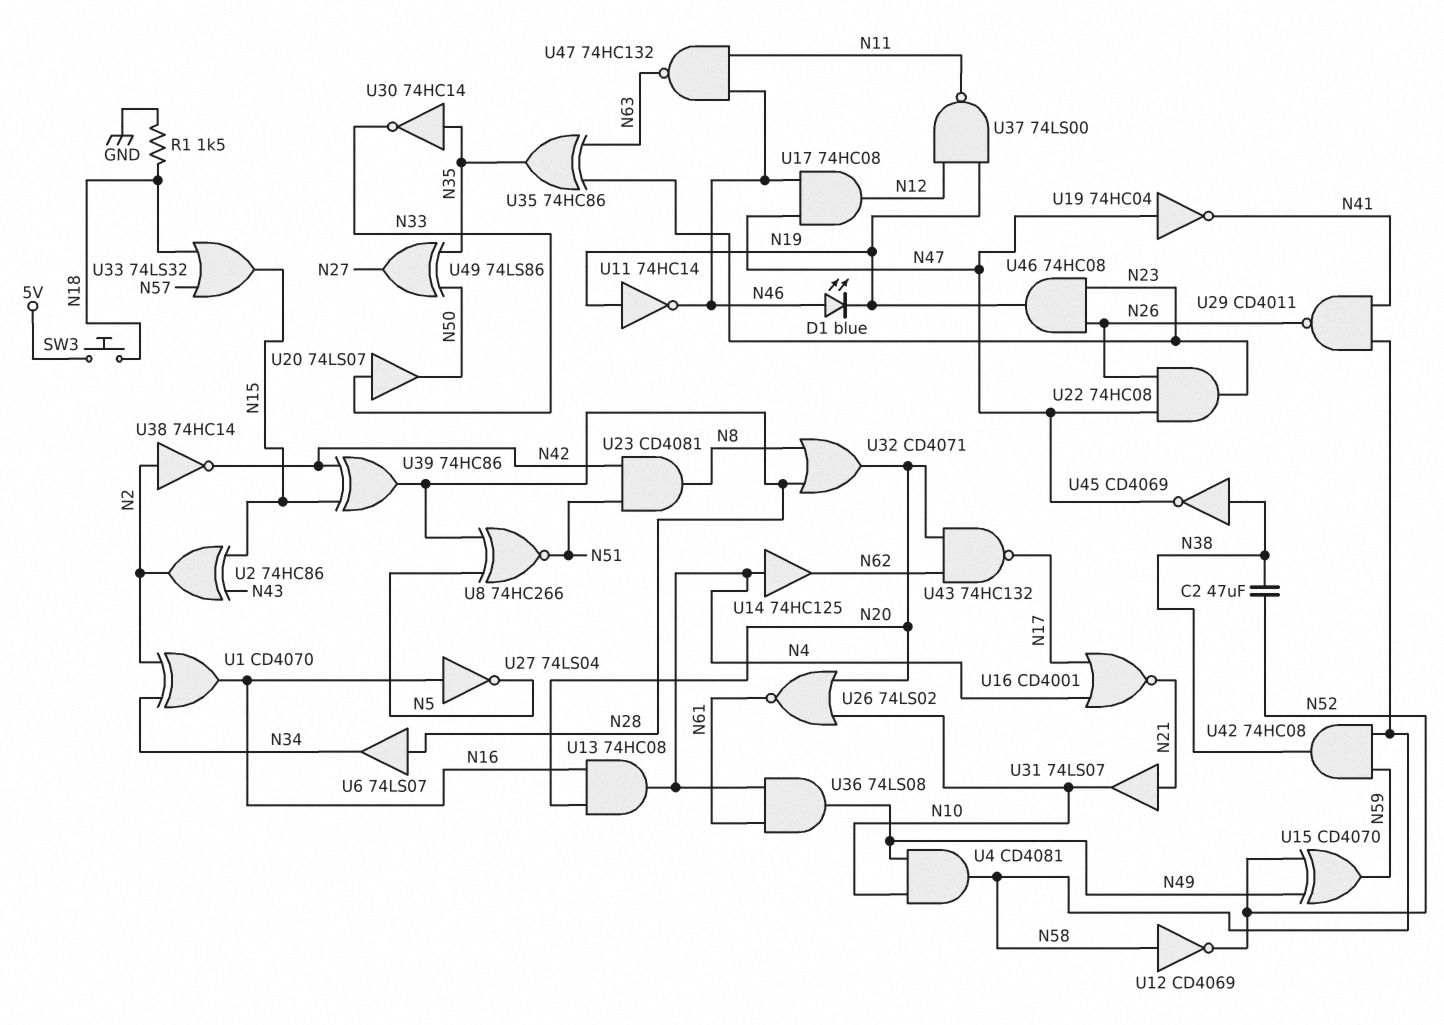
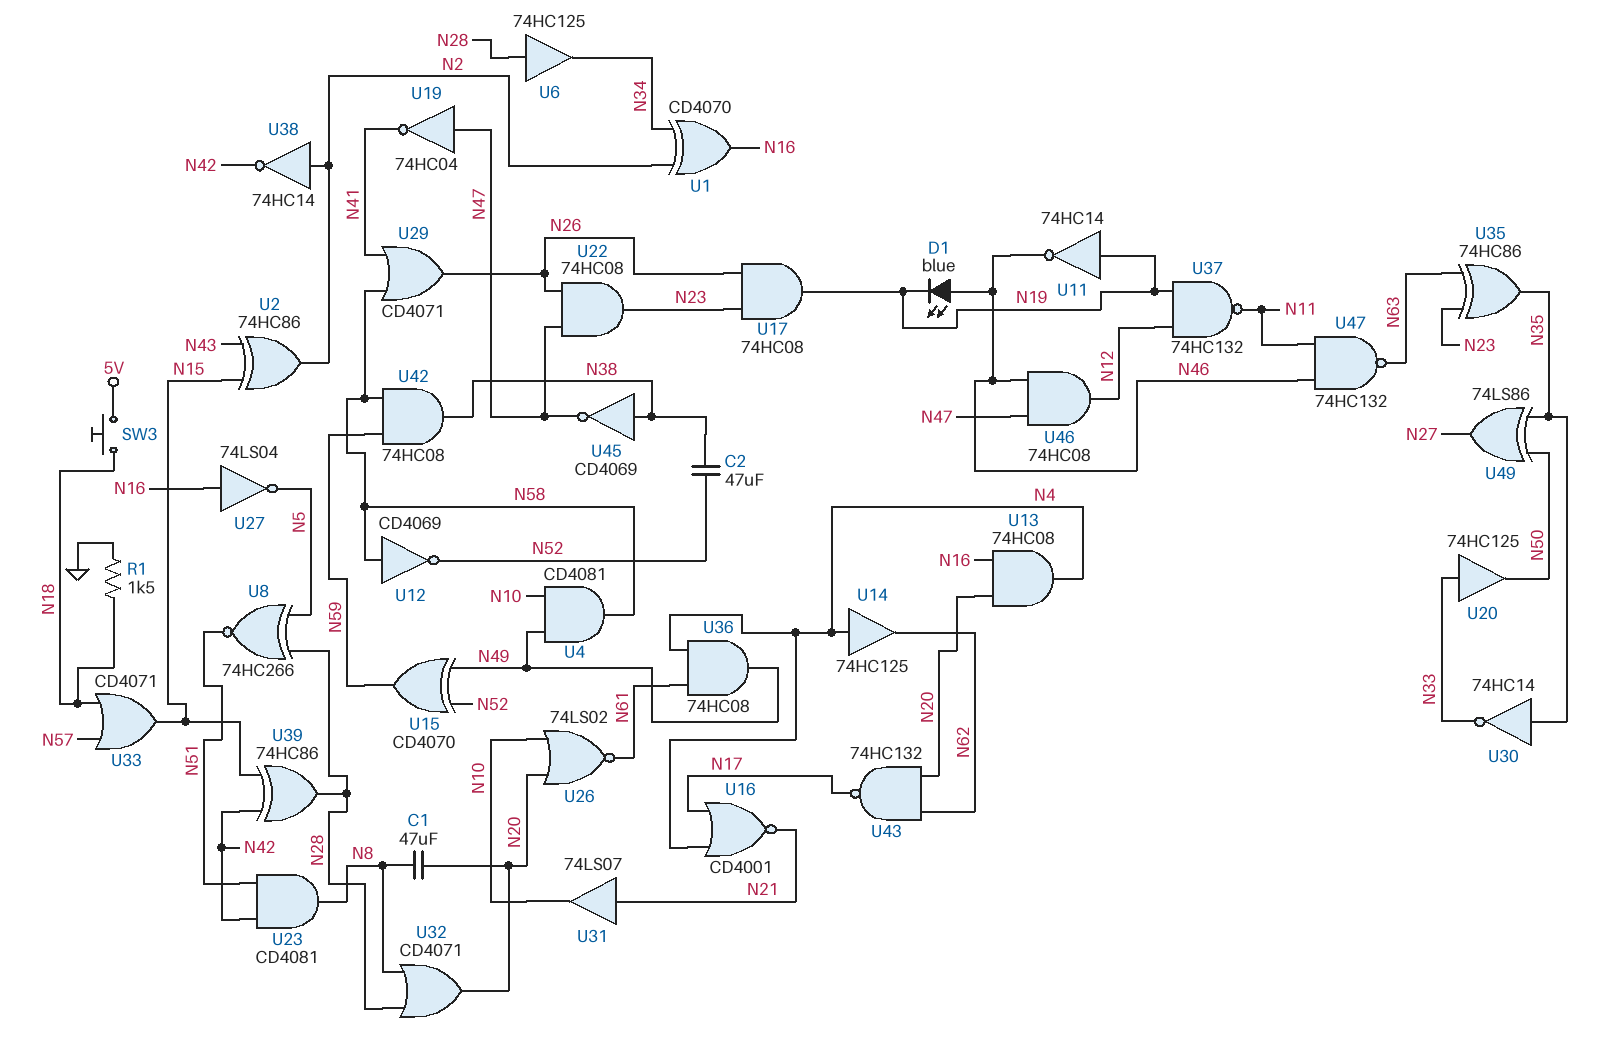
C1: none -> 47uF (N8, N20)
U6: buffer 74LS07 (in N28, out N34) -> buffer 74HC125 (in N28, out N34)
U17: AND 74HC08 (in N46, in N47, out N12) -> AND 74HC08 (in N23, in N26, out N19)
U20: buffer 74LS07 (in N33, out N50) -> buffer 74HC125 (in N33, out N50)
U29: NAND CD4011 (in N41, in N58, out N26) -> OR CD4071 (in N41, in N58, out N26)
U33: OR 74LS32 (in N18, in N57, out N15) -> OR CD4071 (in N18, in N57, out N15)
U36: AND 74LS08 (in N4, in N61, out N49) -> AND 74HC08 (in N4, in N61, out N49)
U37: NAND 74LS00 (in N12, in N19, out N11) -> NAND 74HC132 (in N12, in N19, out N11)
U46: AND 74HC08 (in N23, in N26, out N19) -> AND 74HC08 (in N46, in N47, out N12)

